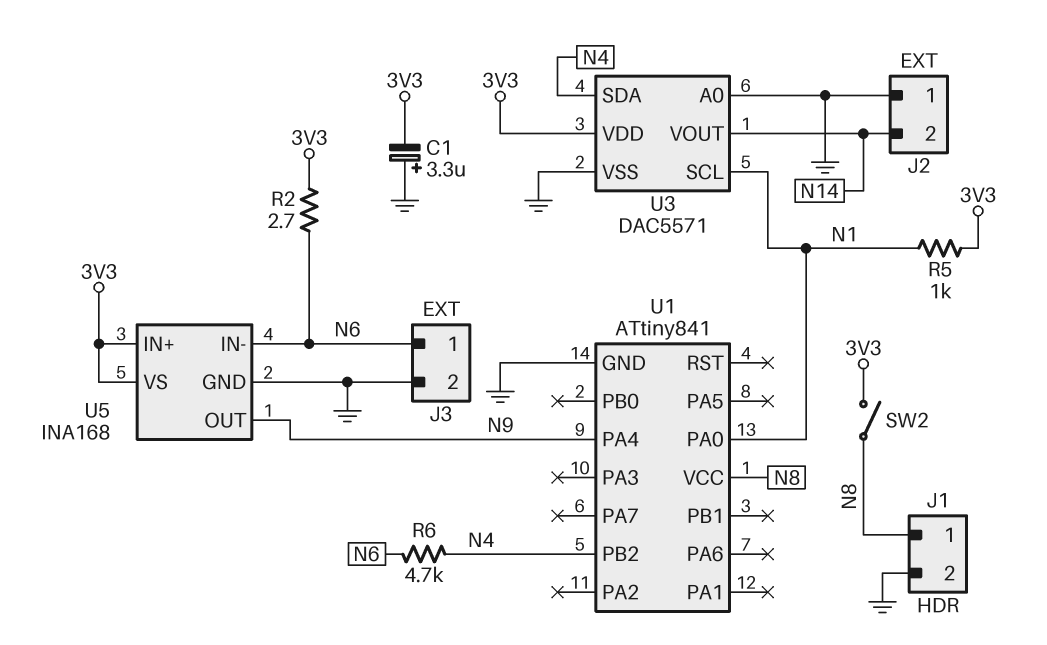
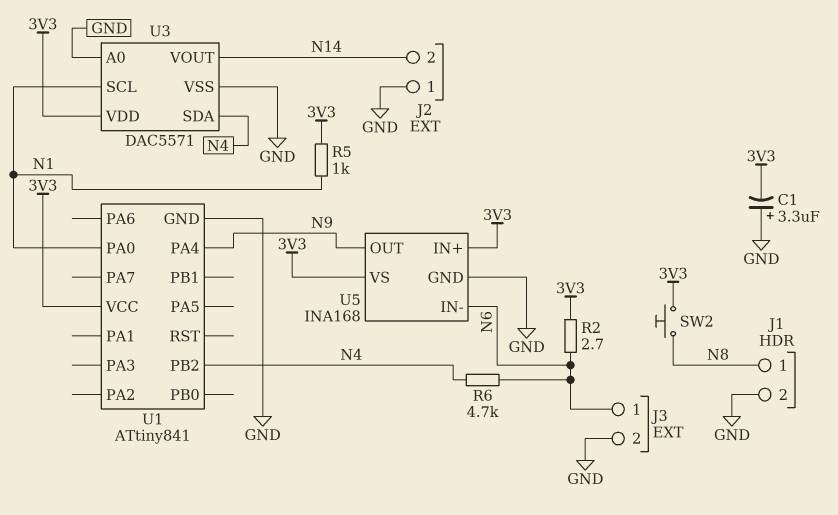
SW2: switch (3V3, N8) -> button (3V3, N8)
U1 pin VCC: N8 -> 3V3

